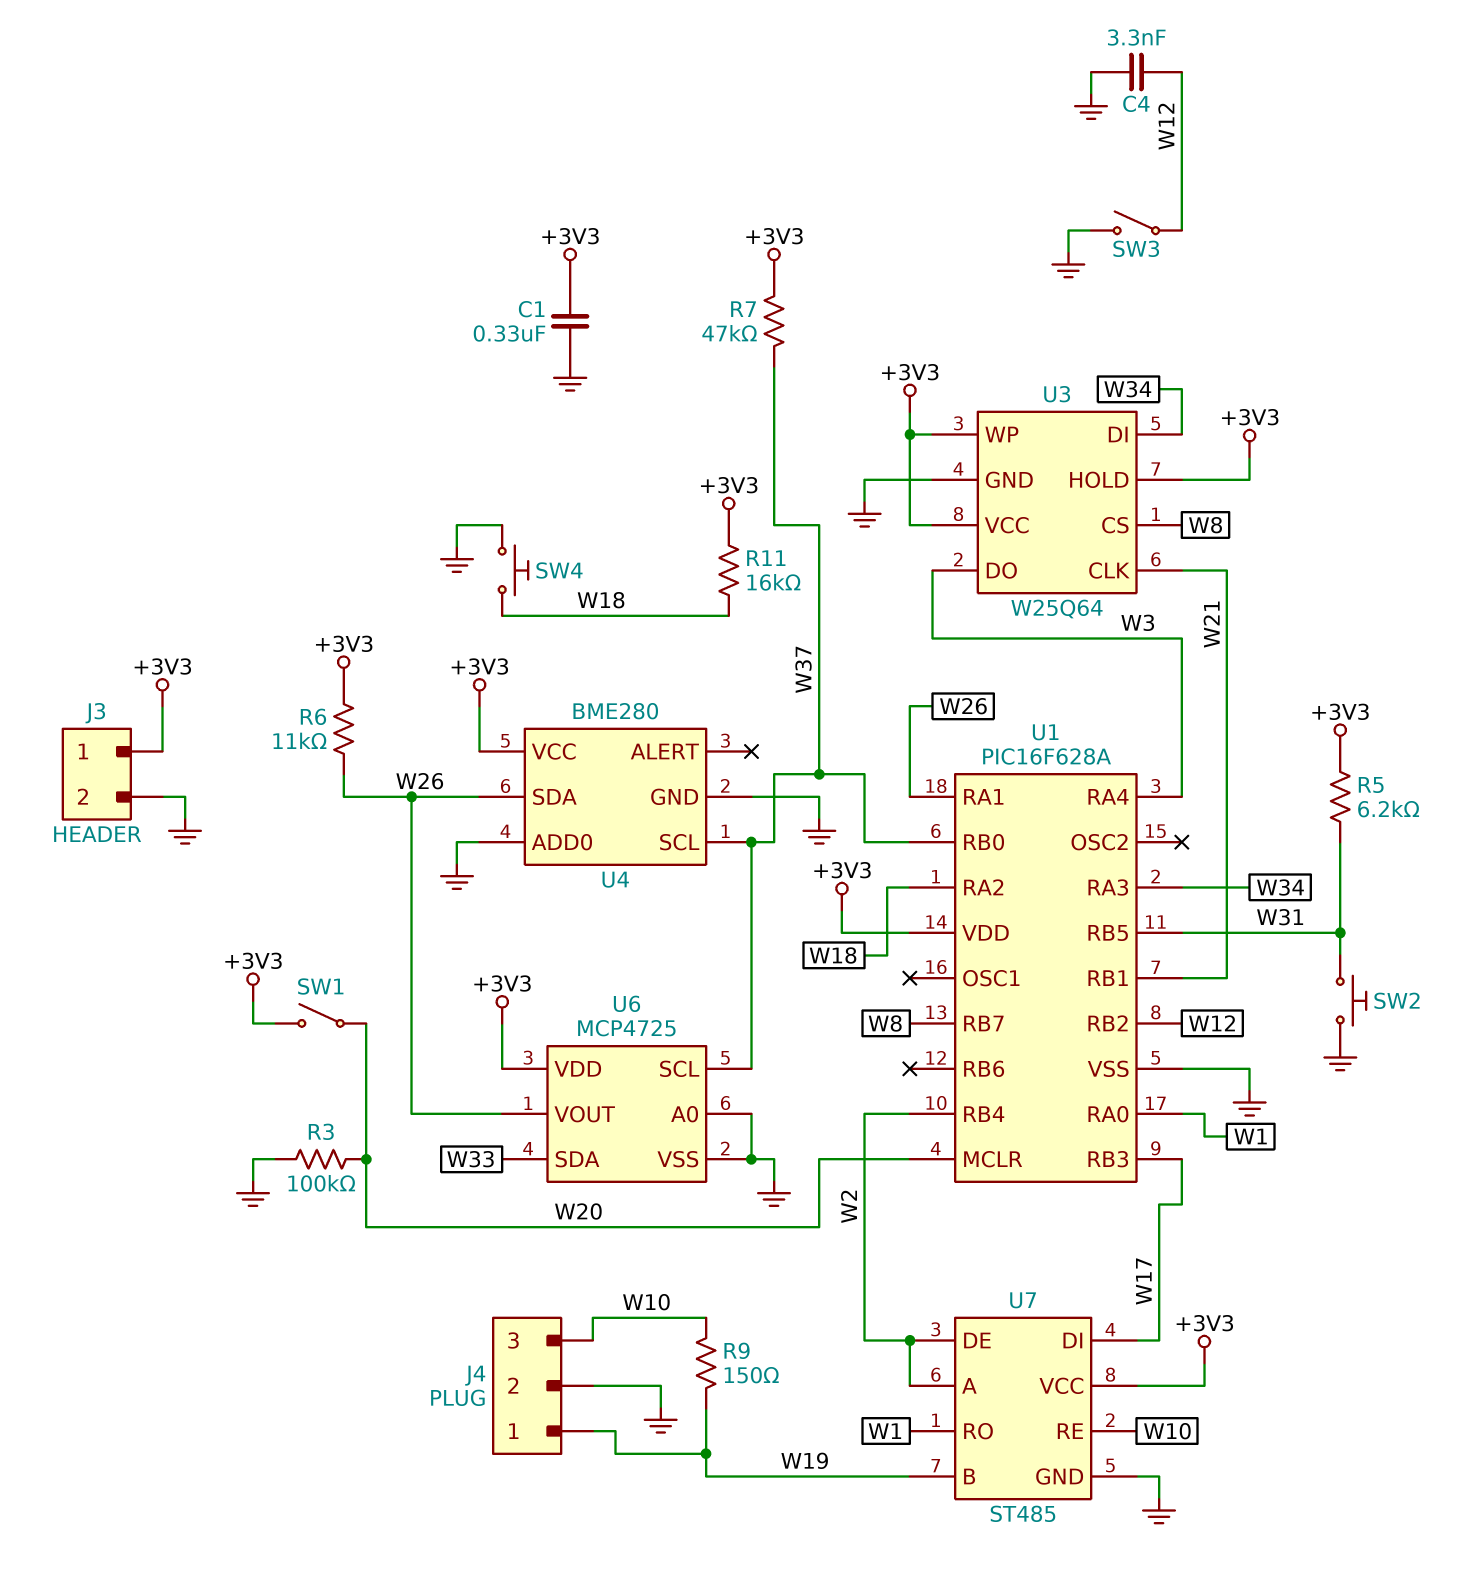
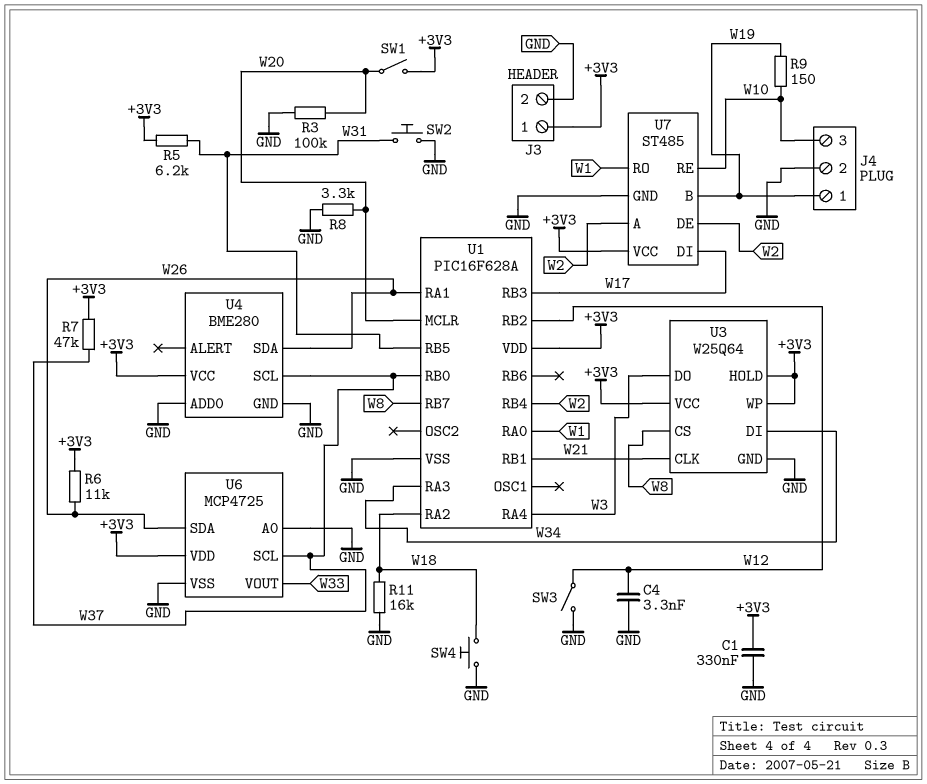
R8: none -> 3.3k (GND, W20)
R11: 16k (+3V3, W18) -> 16k (GND, W18)
U6 pin SDA: W33 -> W26
U6 pin VOUT: W26 -> W33

